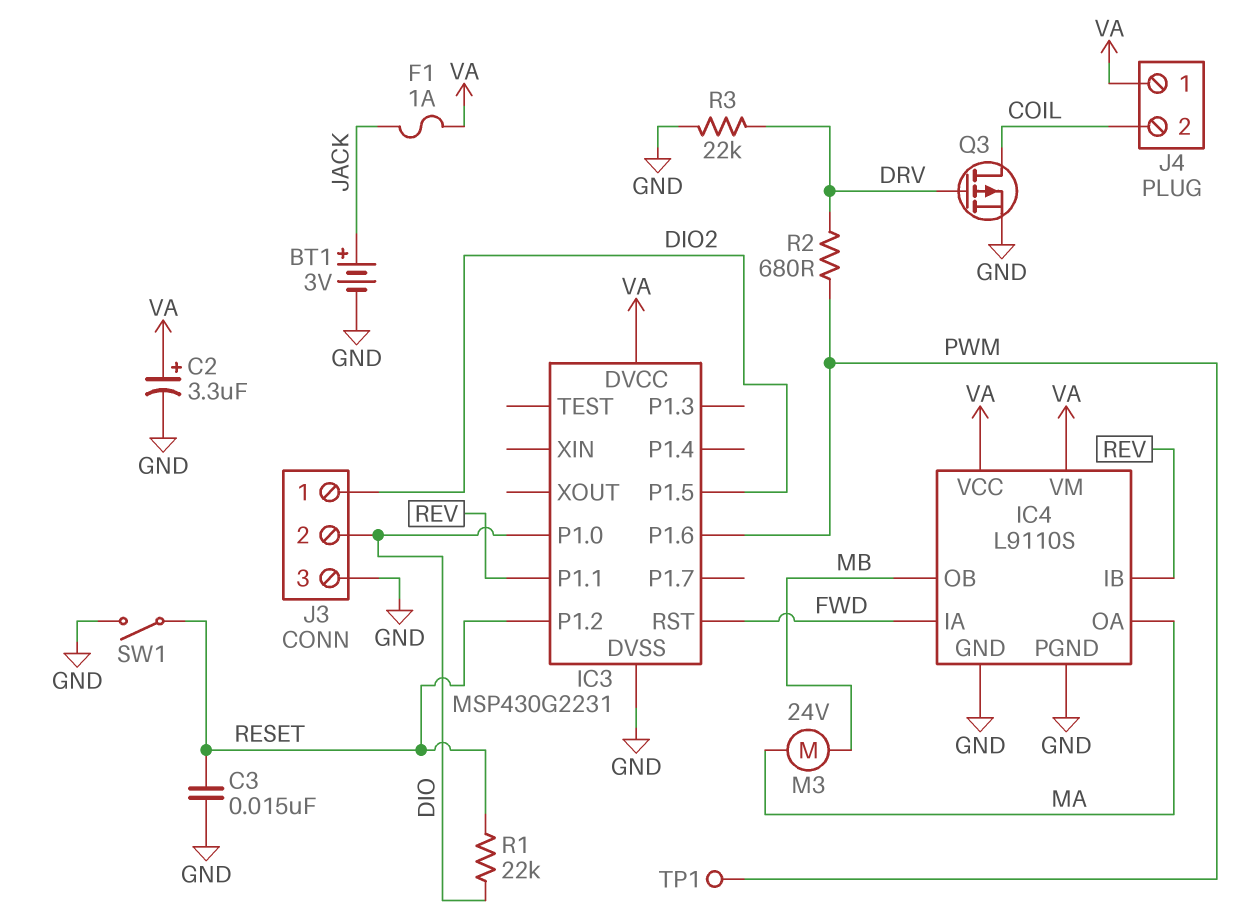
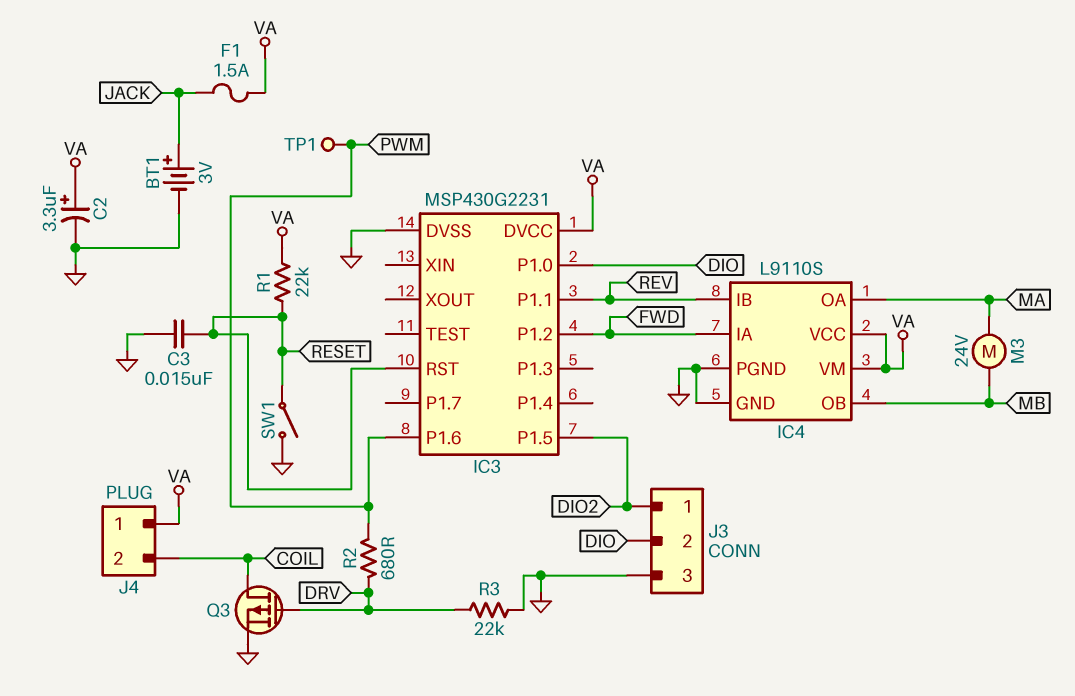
F1: 1A (JACK, VA) -> 1.5A (JACK, VA)
IC3 pin P1.2: RESET -> FWD
IC3 pin RST: FWD -> RESET
R1: 22k (DIO, RESET) -> 22k (RESET, VA)

